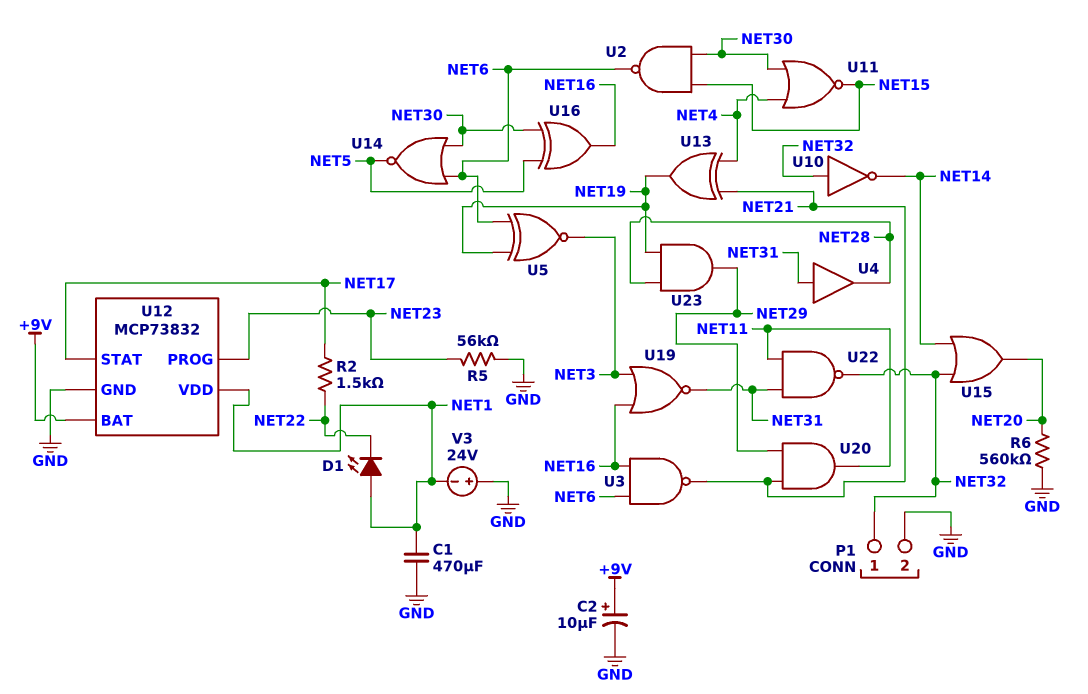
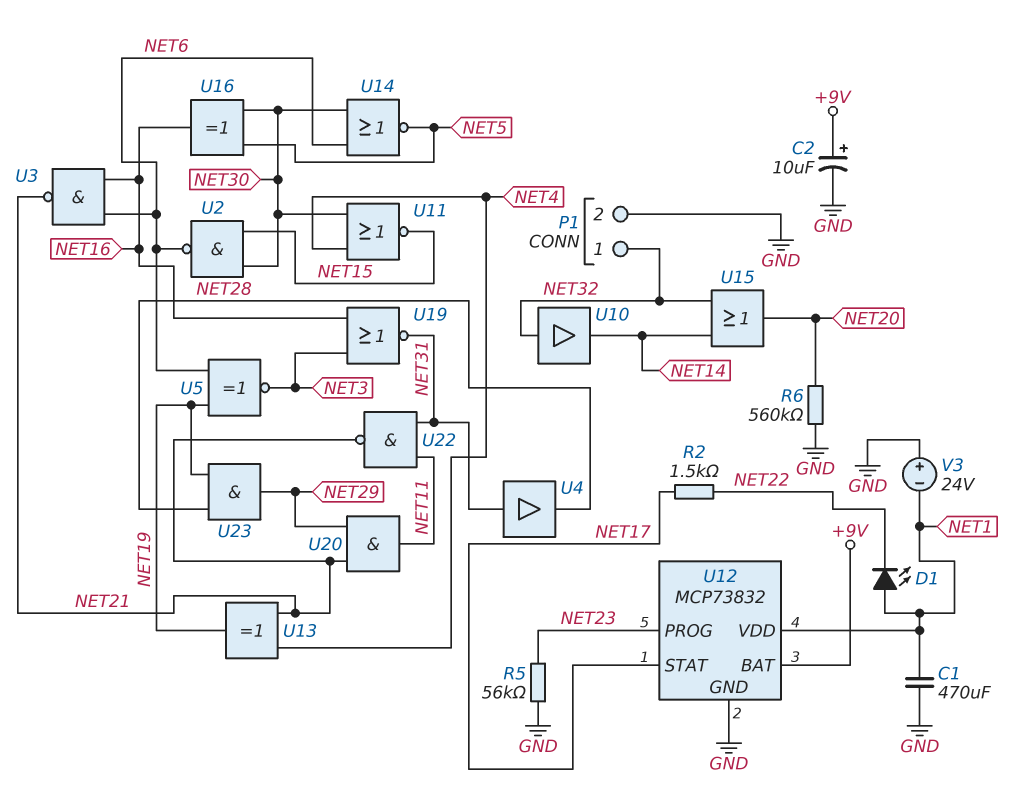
U10: NOT (in NET32, out NET14) -> buffer (in NET32, out NET14)
U22: NAND (in NET11, in NET31, out NET32) -> NAND (in NET11, in NET31, out NET21)

